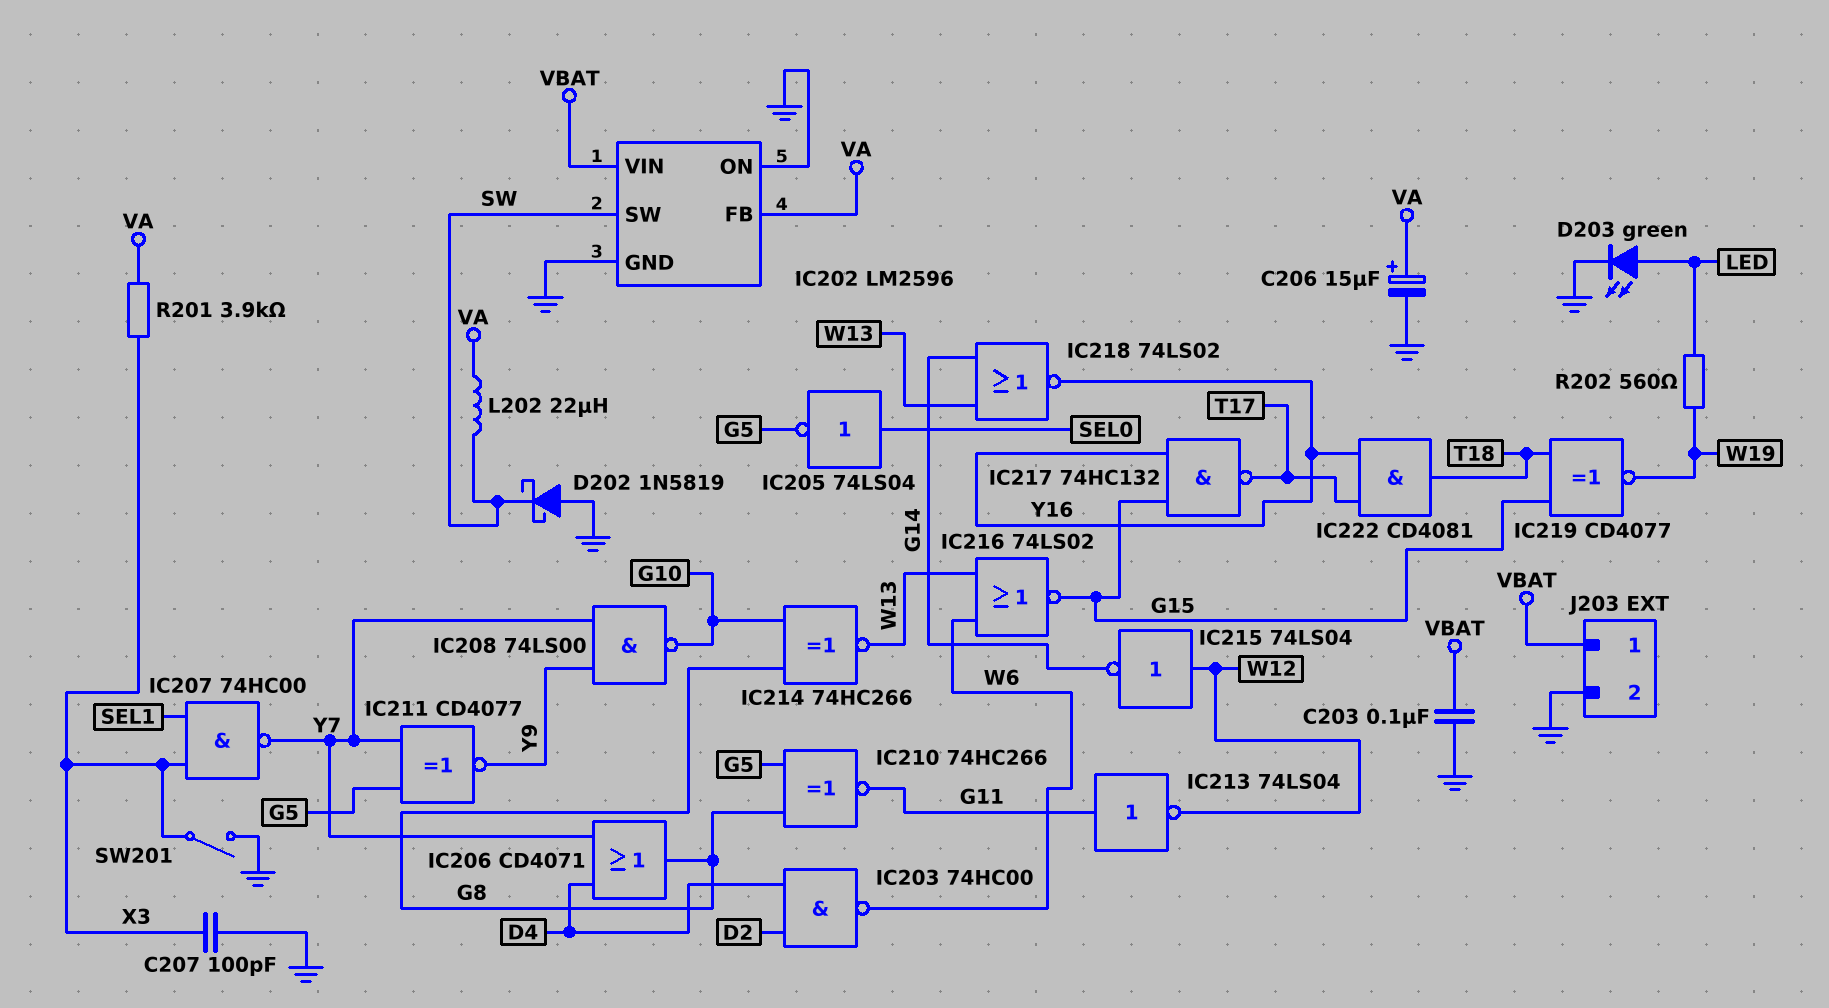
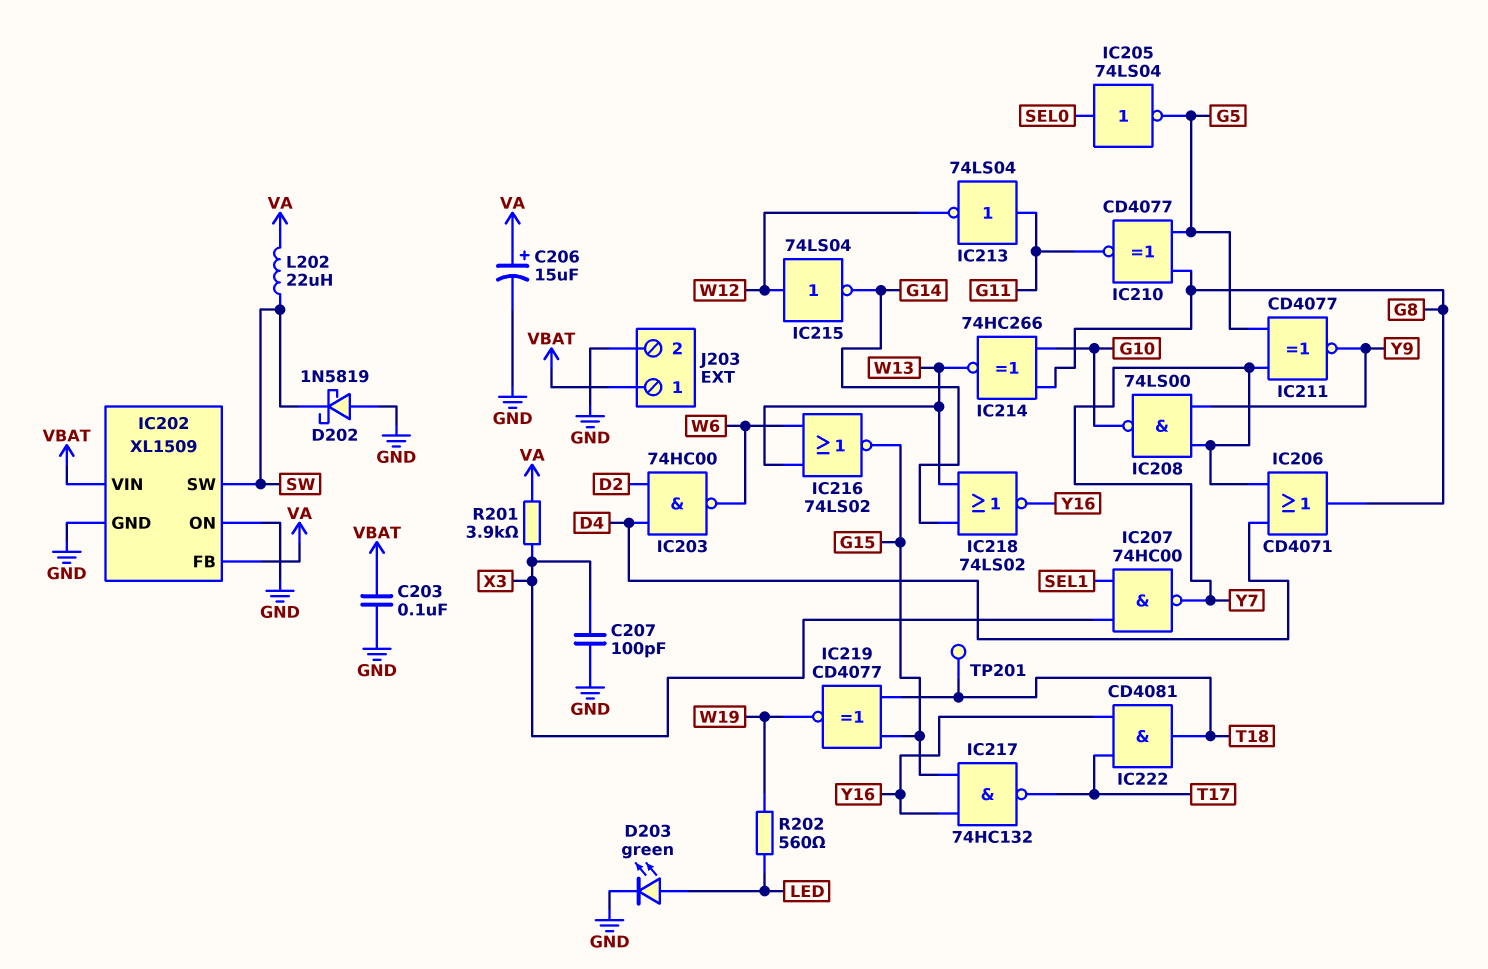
IC202: LM2596 -> XL1509
IC210: XNOR 74HC266 (in G5, in G8, out G11) -> XNOR CD4077 (in G5, in G8, out G11)
SW201: switch (GND, X3) -> none
TP201: none -> test point (T18)

